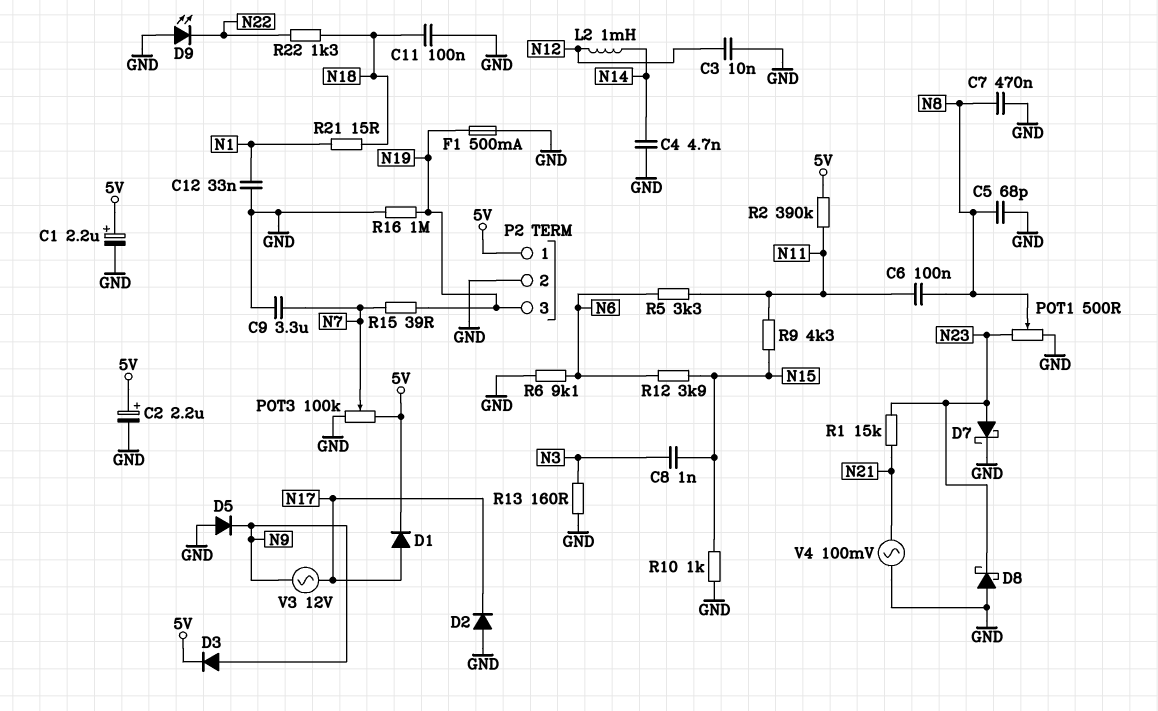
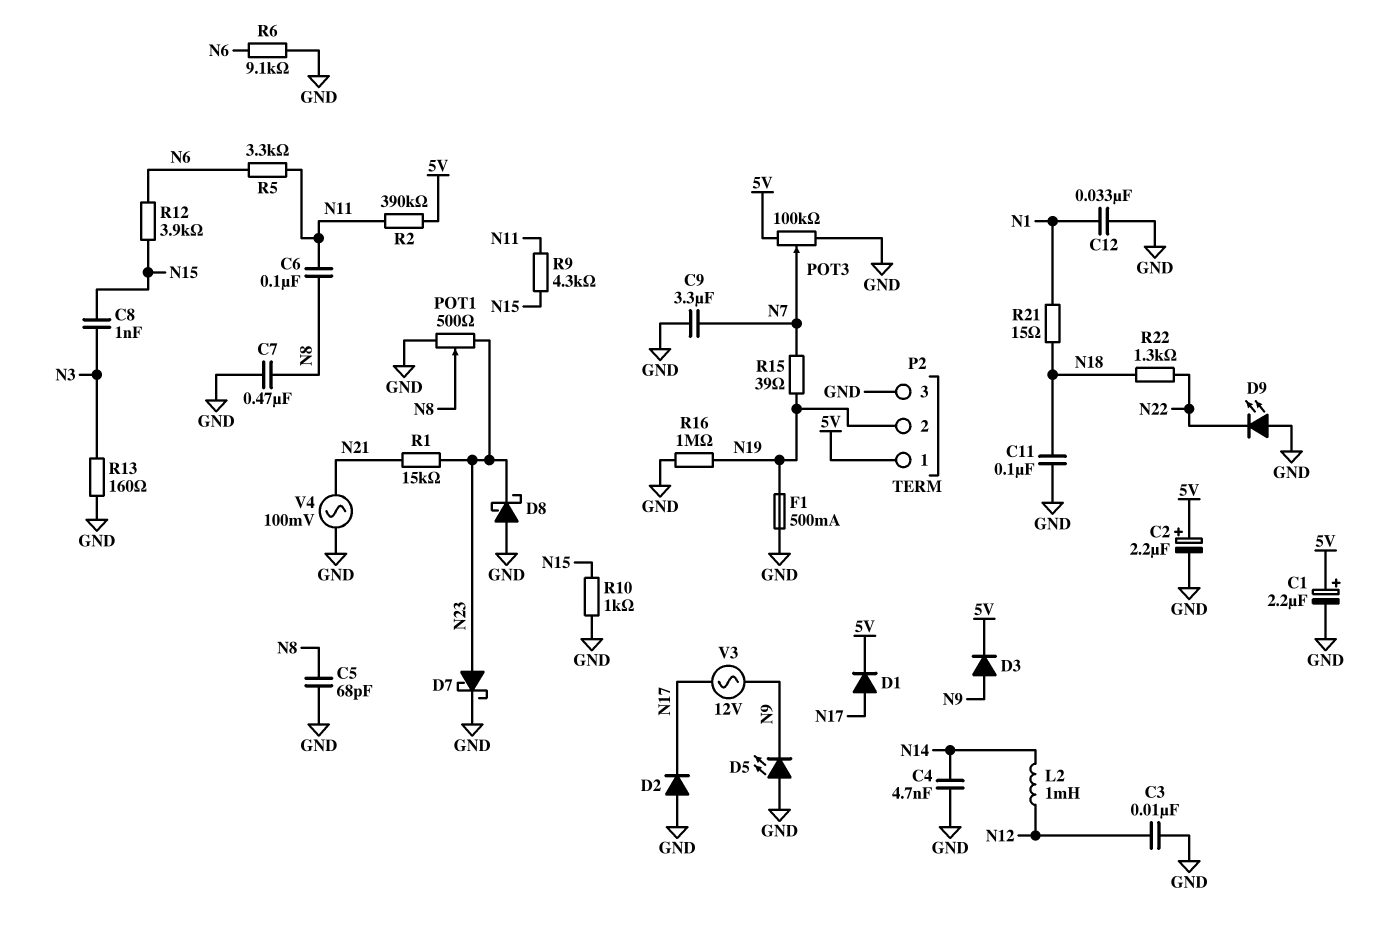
D5: diode (A GND, K N9) -> LED (A GND, K N9)
P2 pin 2: GND -> N19
P2 pin 3: N19 -> GND

